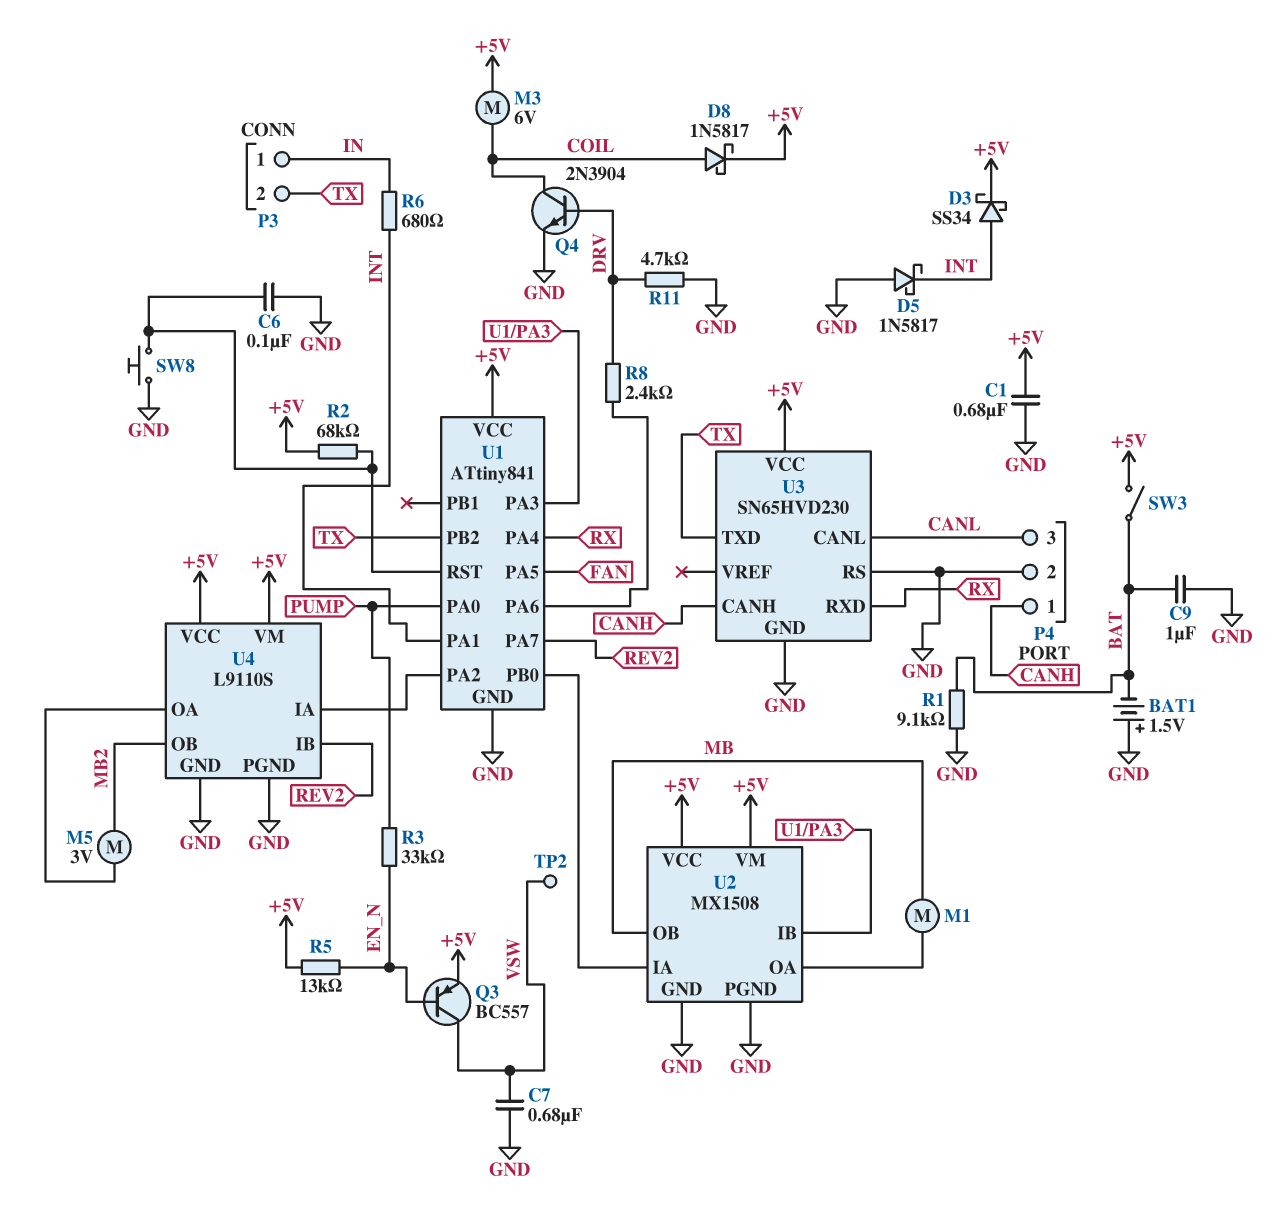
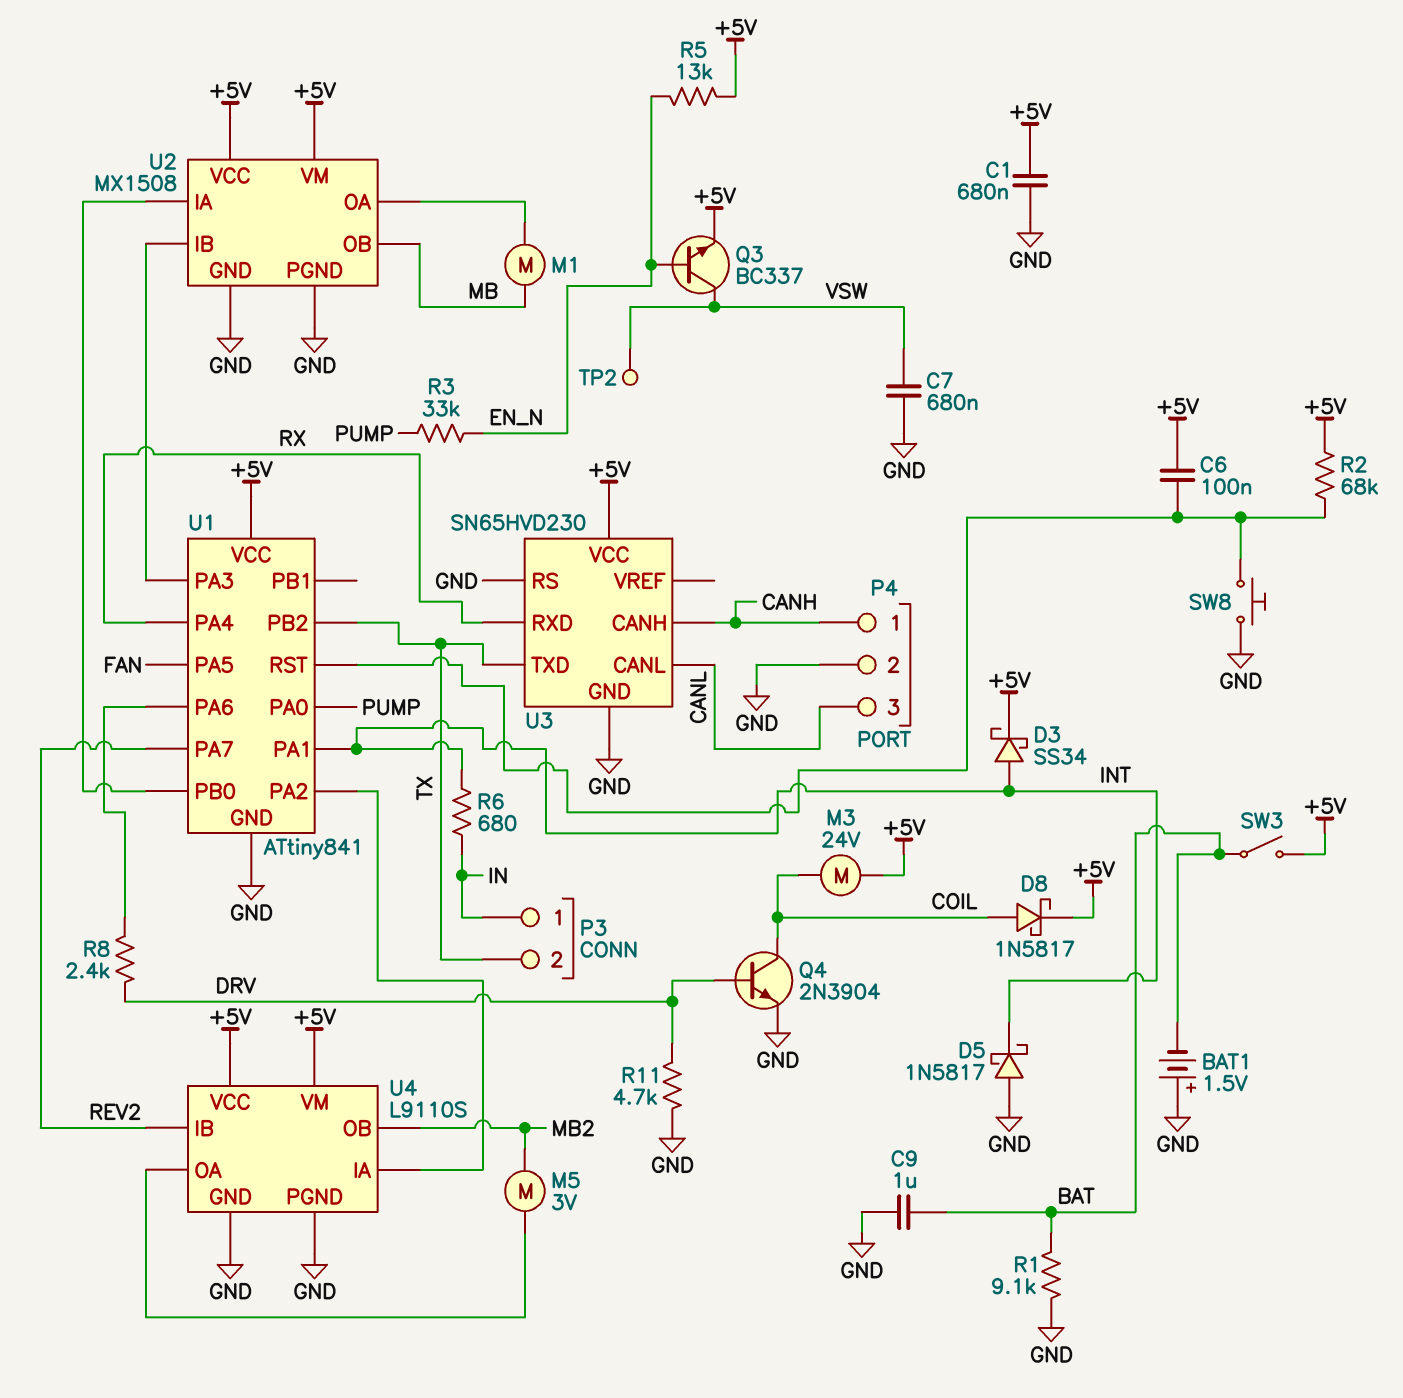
C6: 100nF (GND, U1/RST) -> 100nF (+5V, U1/RST)
M3: motor 6V (+5V, COIL) -> motor 24V (+5V, COIL)
Q3: PNP BC557 (B EN_N, C VSW, E +5V) -> NPN BC337 (B EN_N, C VSW, E +5V)

